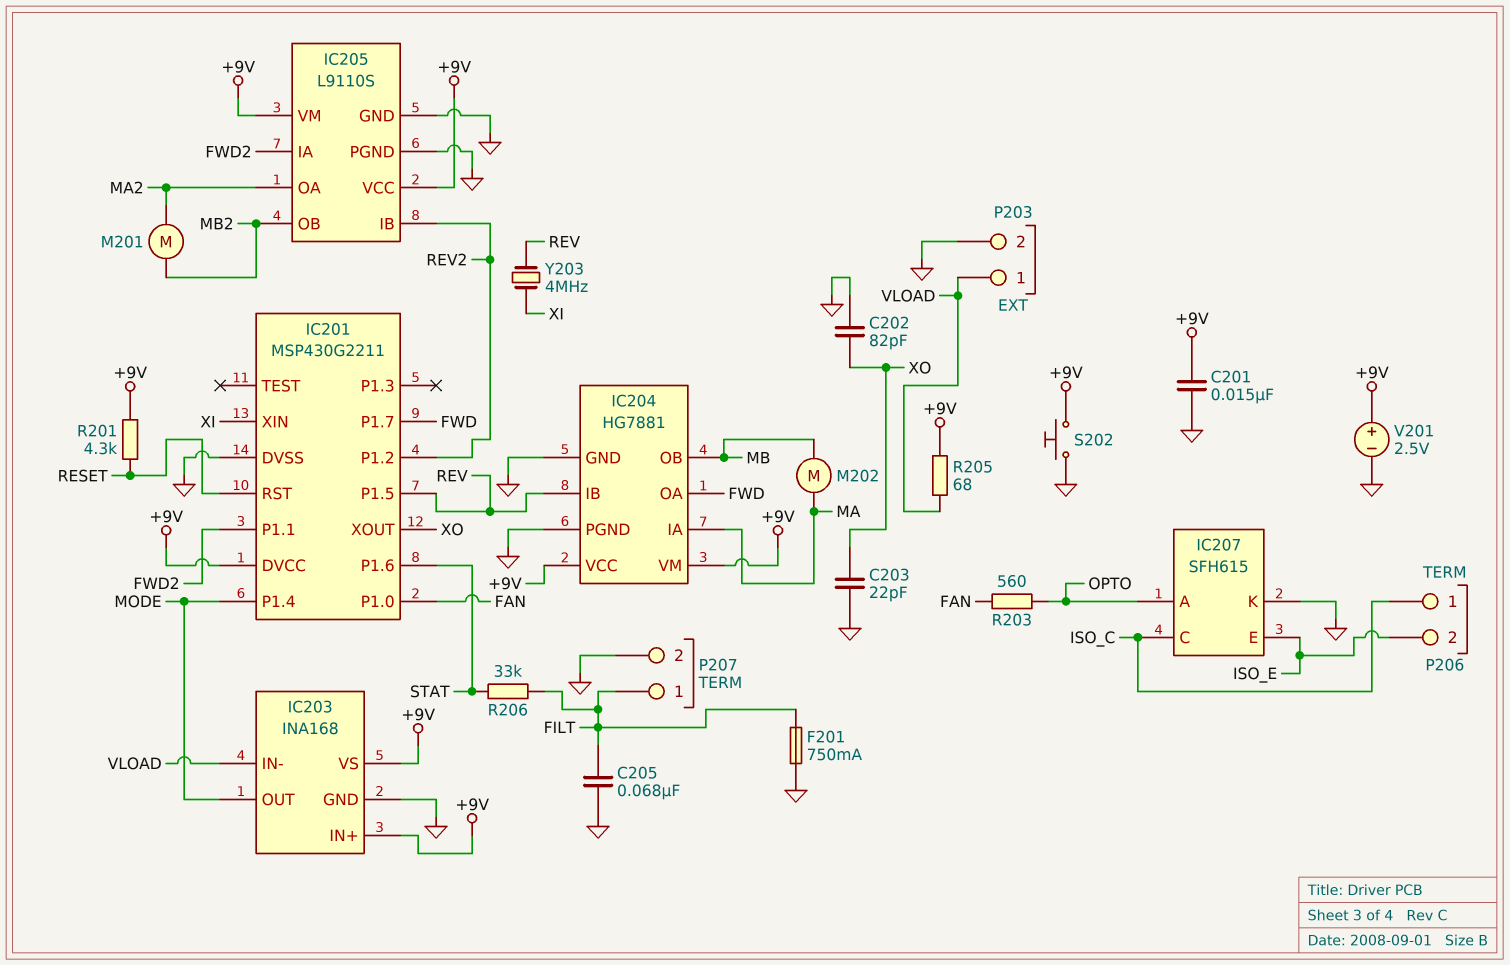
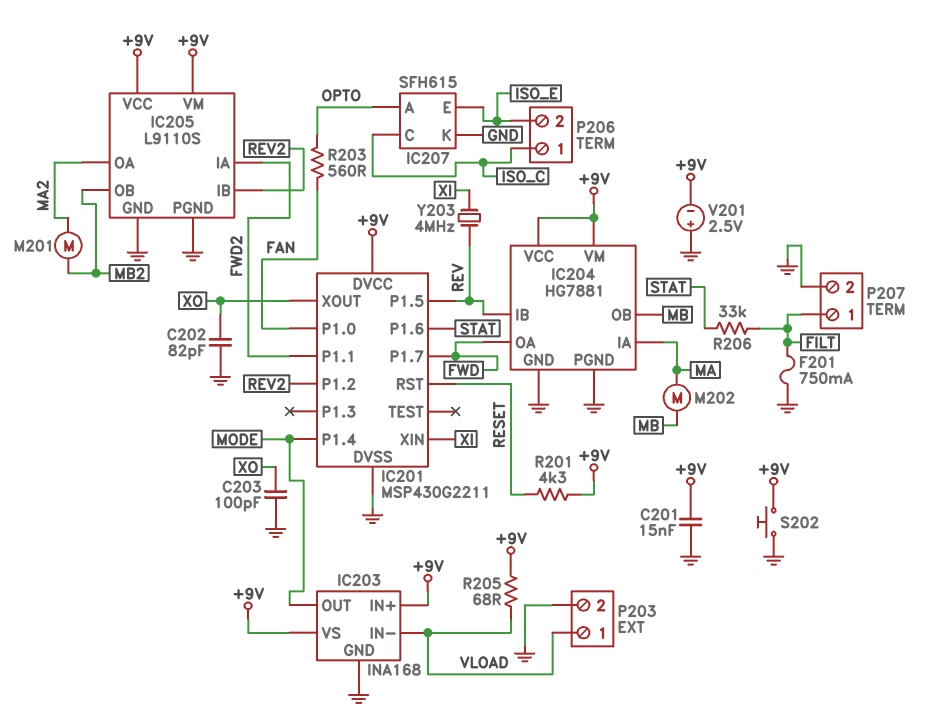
C203: 22pF (GND, XO) -> 100pF (GND, XO)
C205: 68nF (FILT, GND) -> none
V201: 2.5V (plus +9V, minus GND) -> 2.5V (plus GND, minus +9V)

